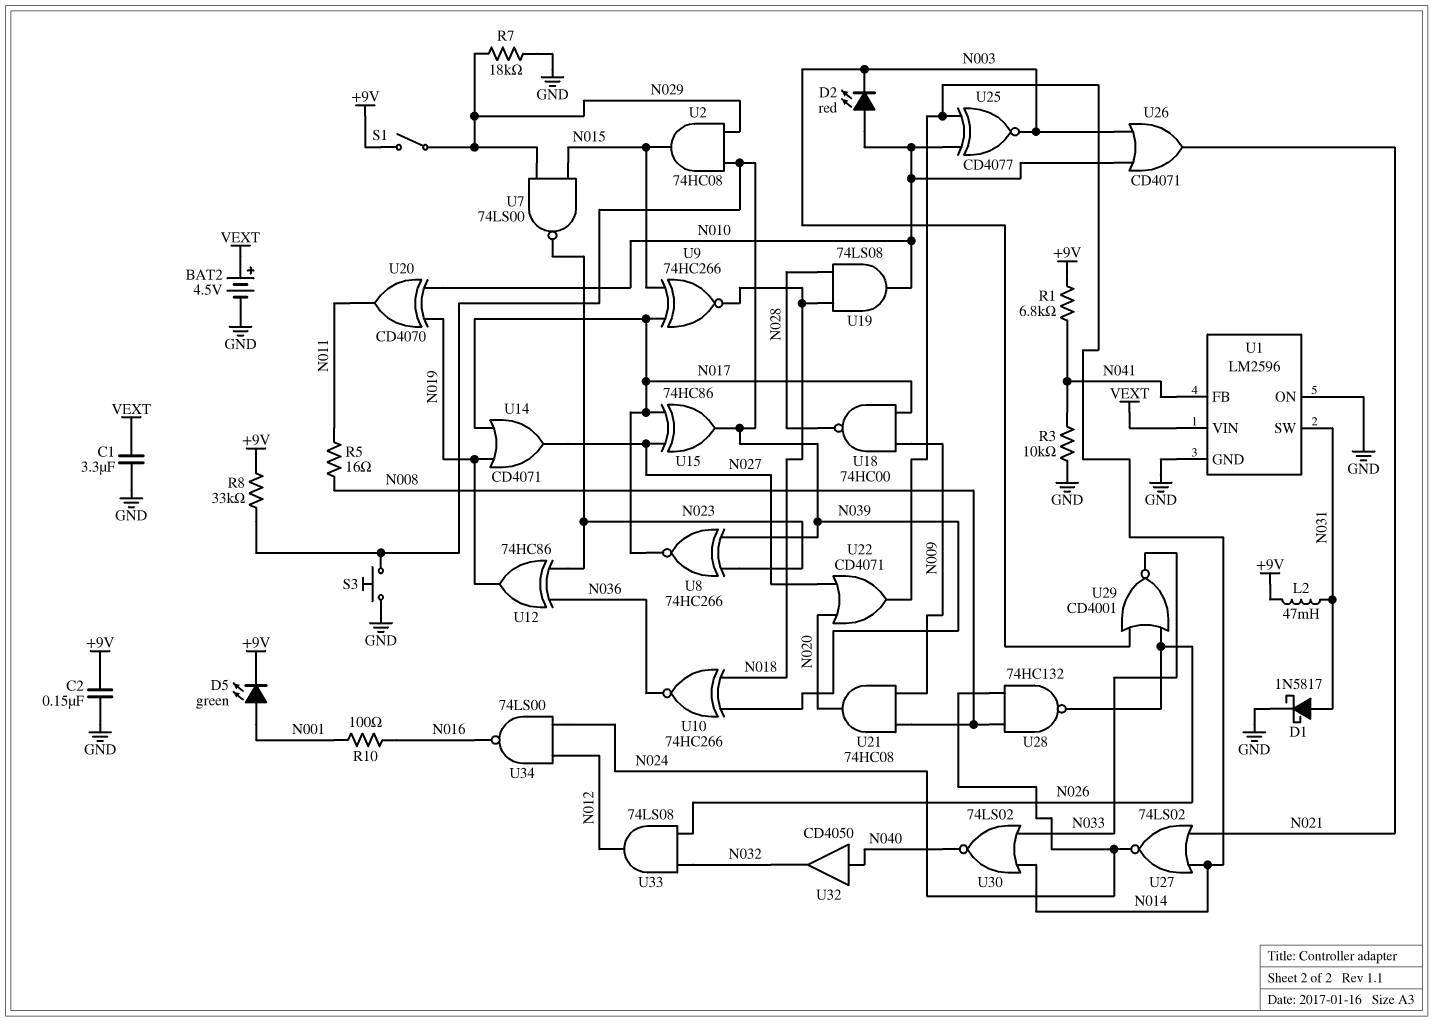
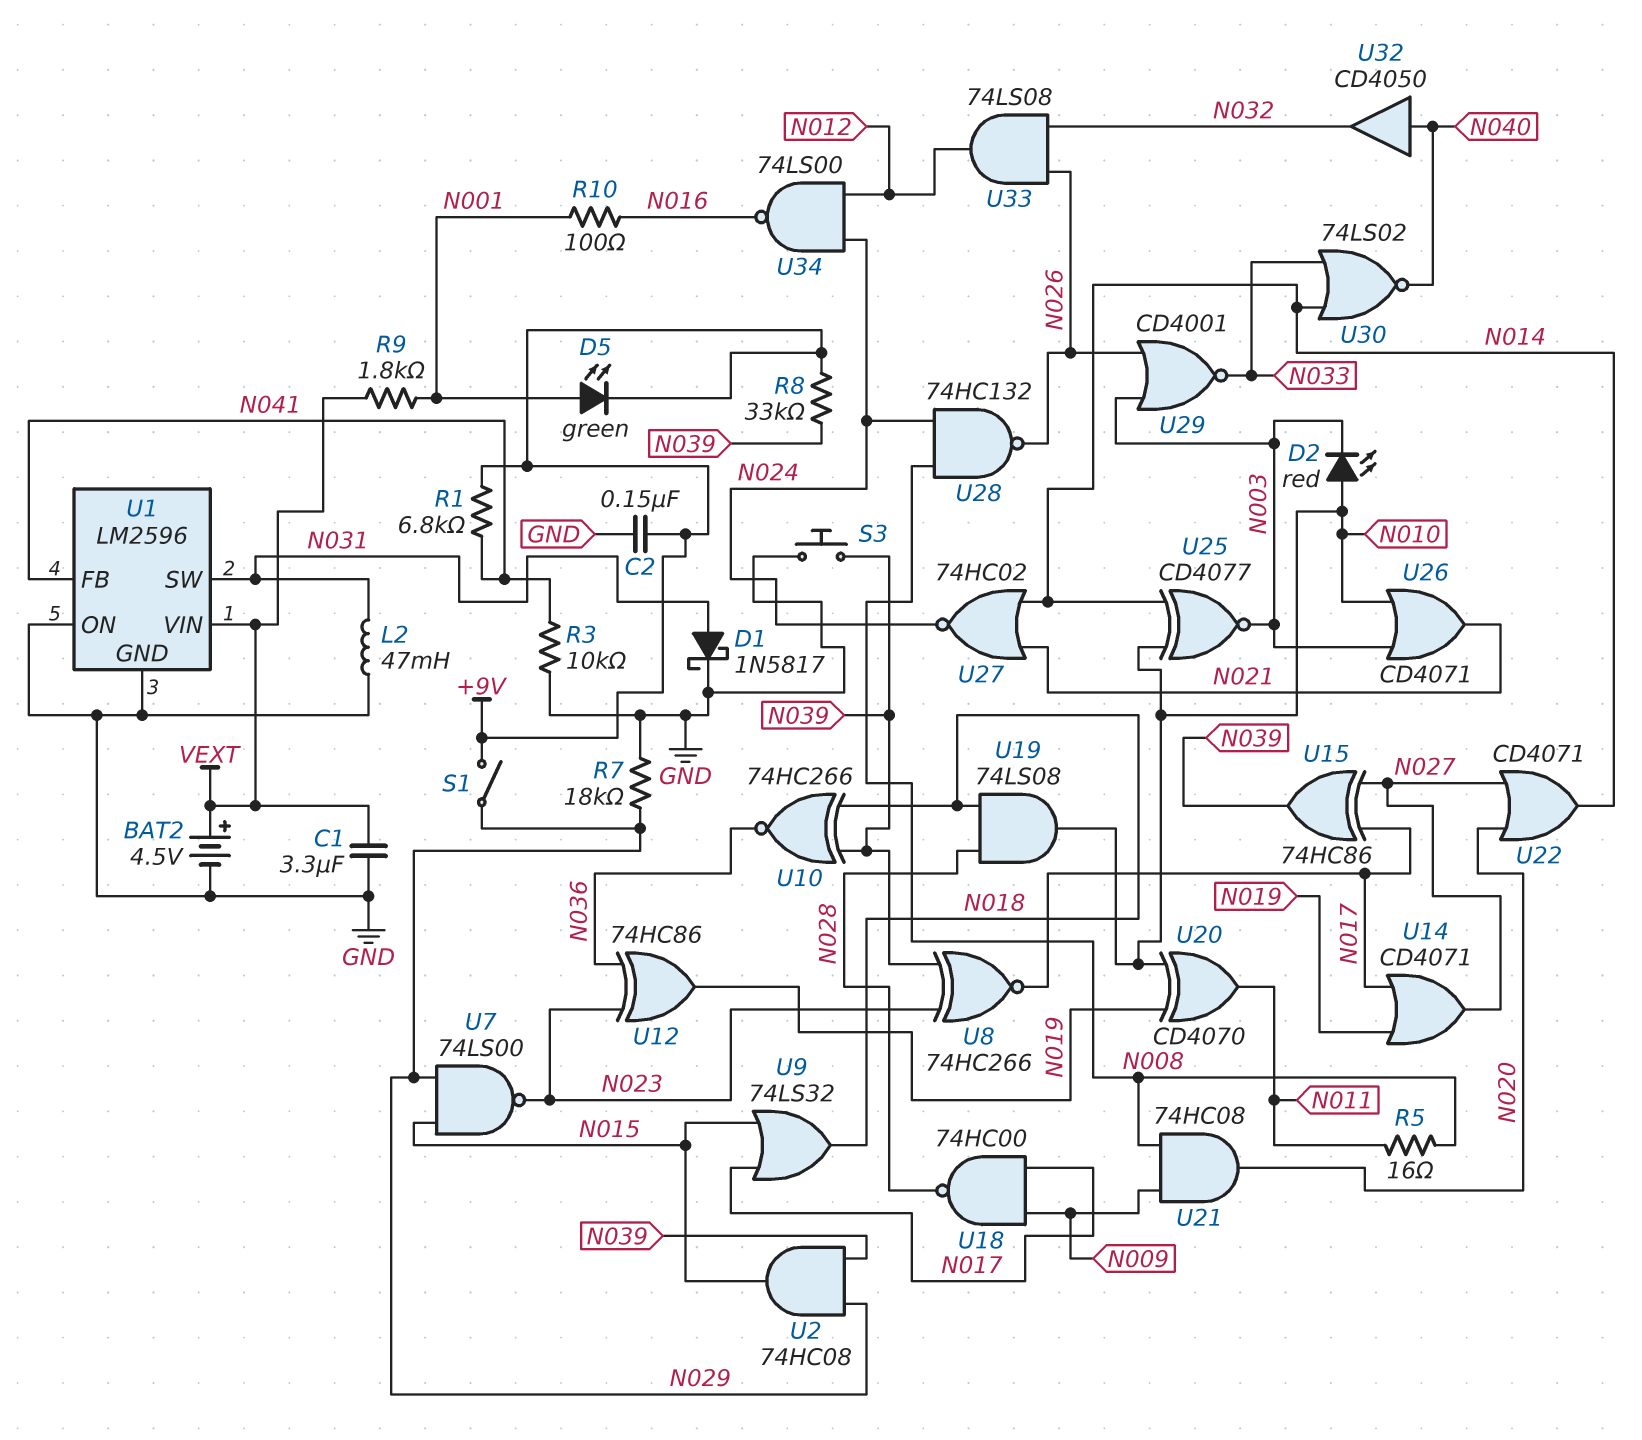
L2: 47mH (+9V, N031) -> 47mH (GND, N031)
R9: none -> 1.8k (N001, VEXT)
U9: XNOR 74HC266 (in N015, in N017, out N018) -> OR 74LS32 (in N015, in N017, out N018)
U27: NOR 74LS02 (in N014, in N021, out N024) -> NOR 74HC02 (in N014, in N021, out N024)

